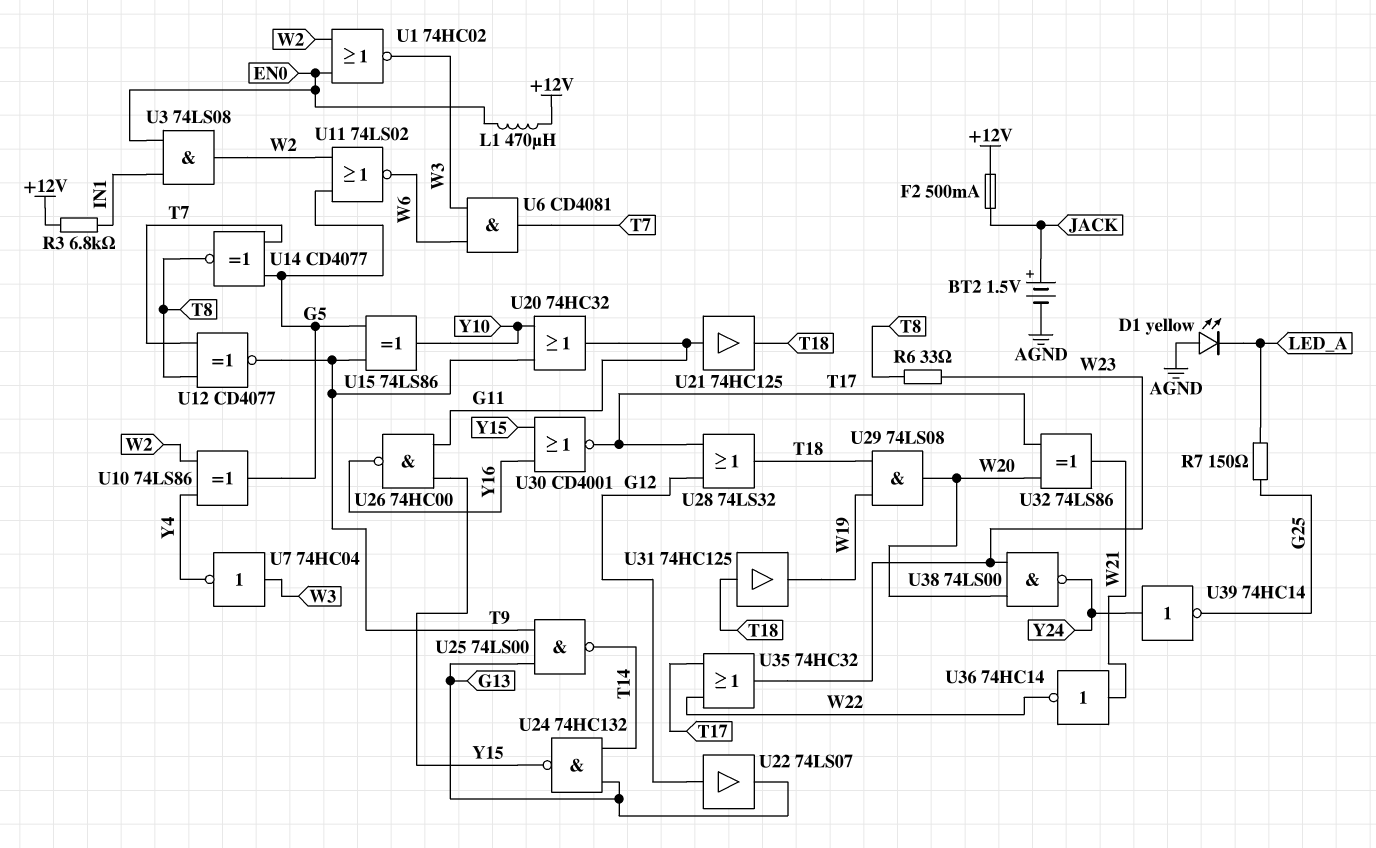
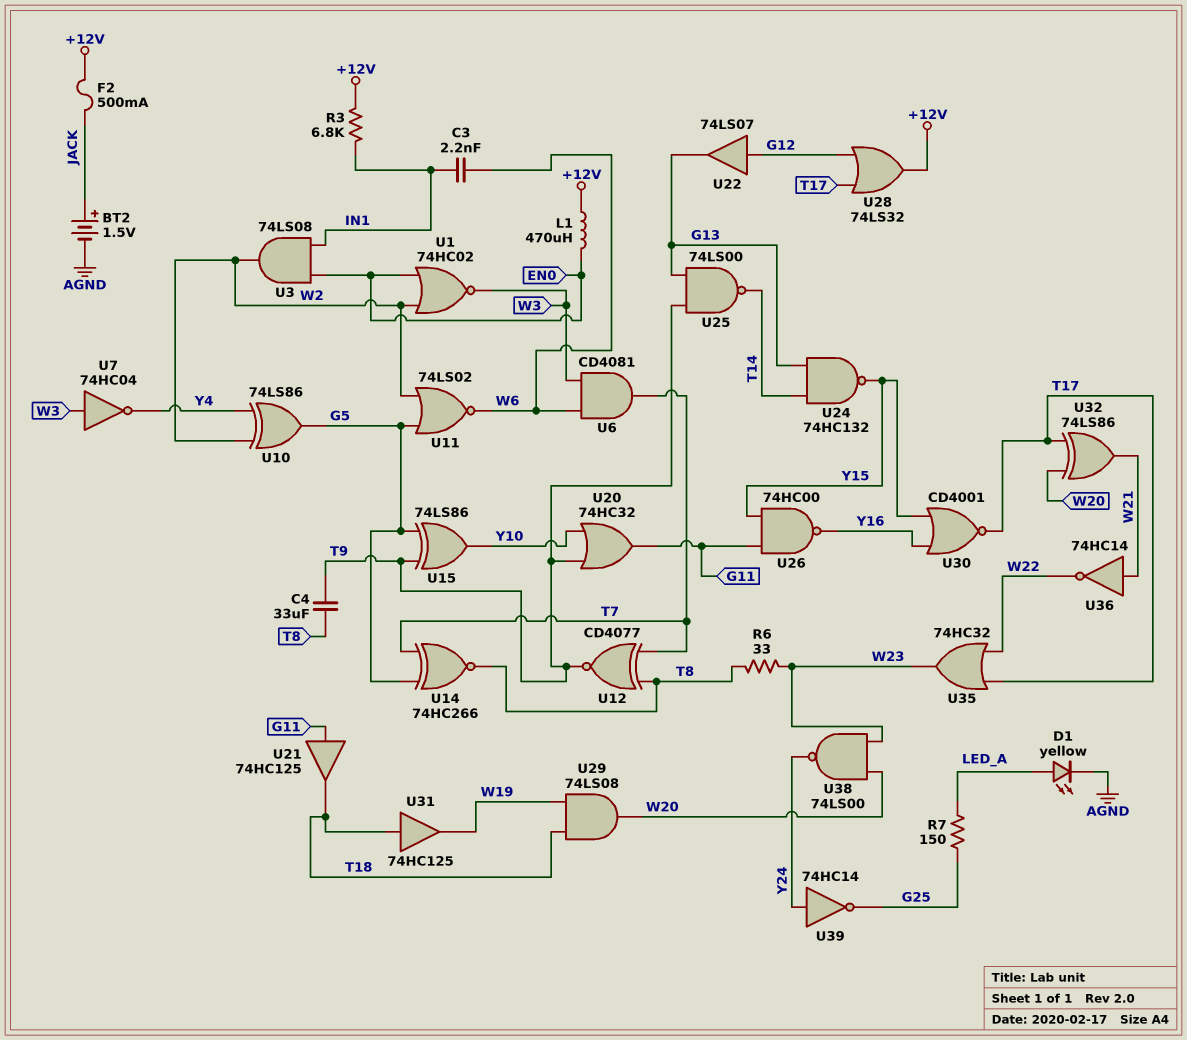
C3: none -> 2.2nF (IN1, W6)
C4: none -> 33uF (T8, T9)
D1: LED yellow (A AGND, K LED_A) -> LED yellow (A LED_A, K AGND)
U14: XNOR CD4077 (in G5, in T7, out T8) -> XNOR 74HC266 (in G5, in T7, out T8)
U28: OR 74LS32 (in G12, in T17, out T18) -> OR 74LS32 (in G12, in T17, out +12V)

